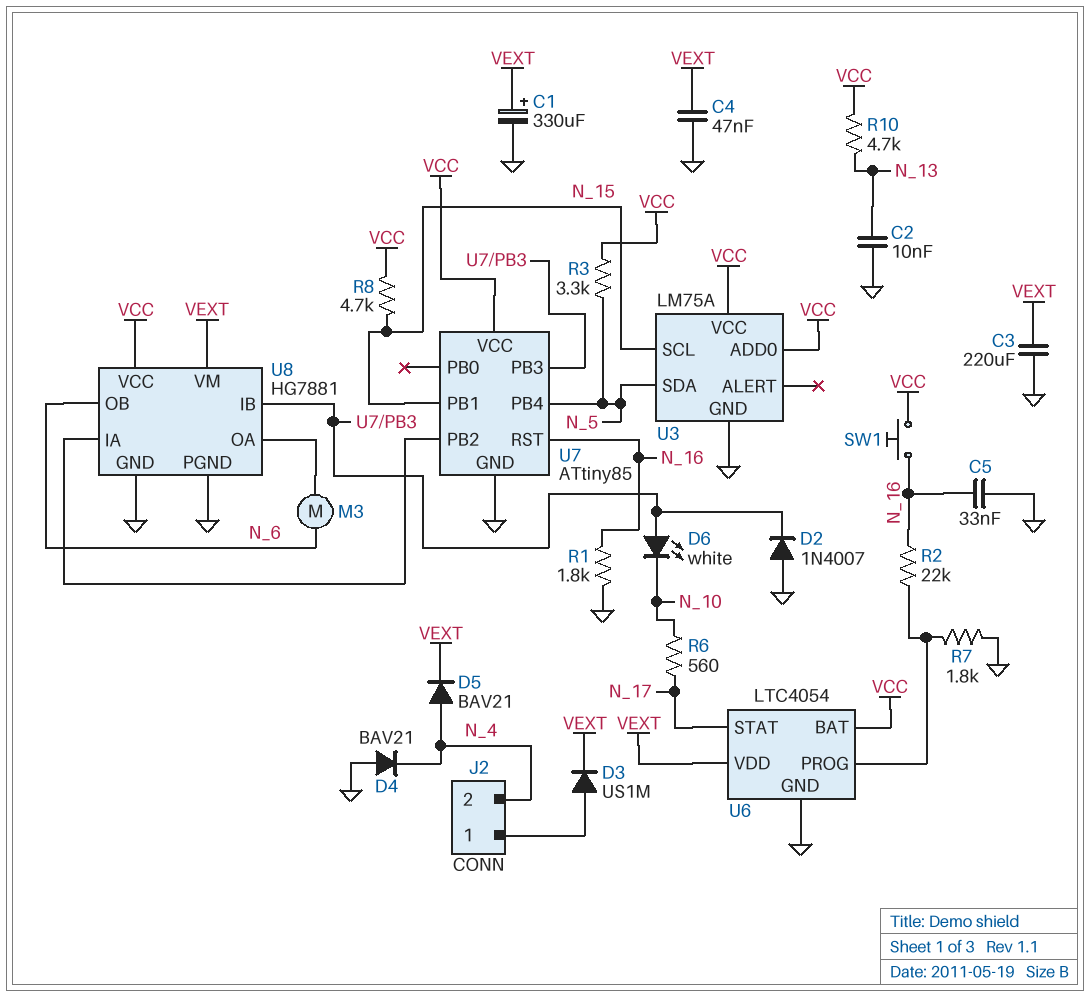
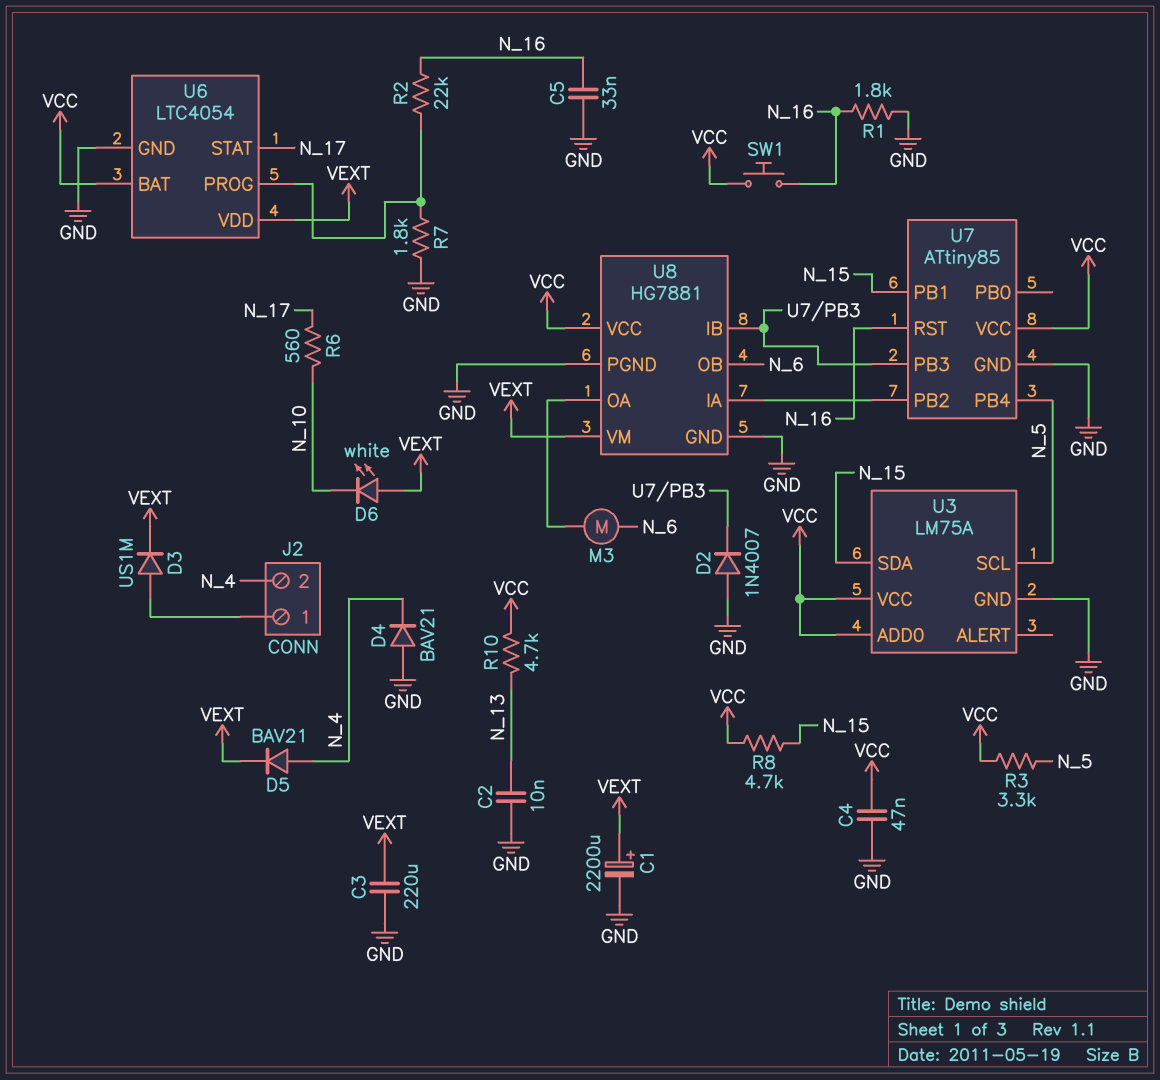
C1: 330uF (plus VEXT, minus GND) -> 2200uF (plus VEXT, minus GND)
C4: 47nF (GND, VEXT) -> 47nF (GND, VCC)
D6: LED white (A U7/PB3, K N_10) -> LED white (A VEXT, K N_10)
U3 pin SCL: N_15 -> N_5
U3 pin SDA: N_5 -> N_15

